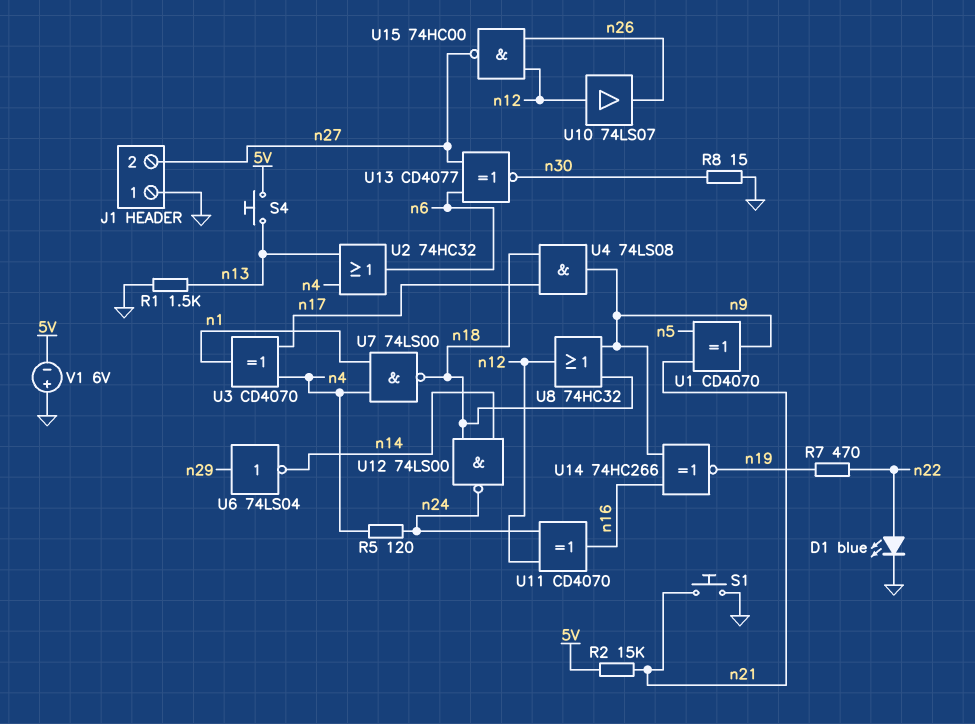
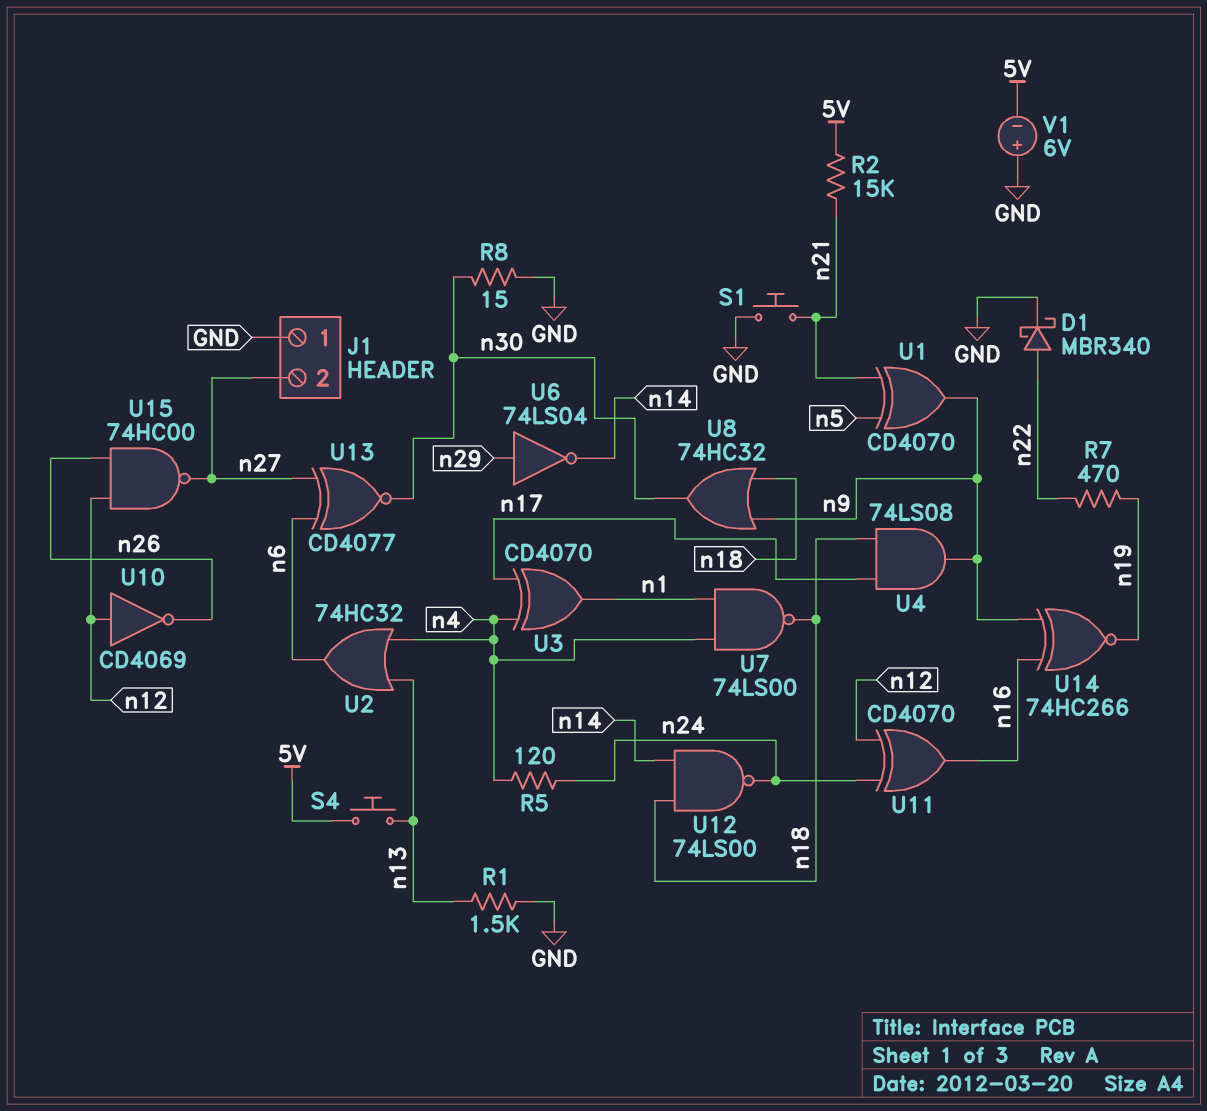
D1: LED blue (A n22, K GND) -> schottky MBR340 (A n22, K GND)
U8: OR 74HC32 (in n9, in n18, out n12) -> OR 74HC32 (in n9, in n18, out n30)
U10: buffer 74LS07 (in n12, out n26) -> NOT CD4069 (in n12, out n26)

